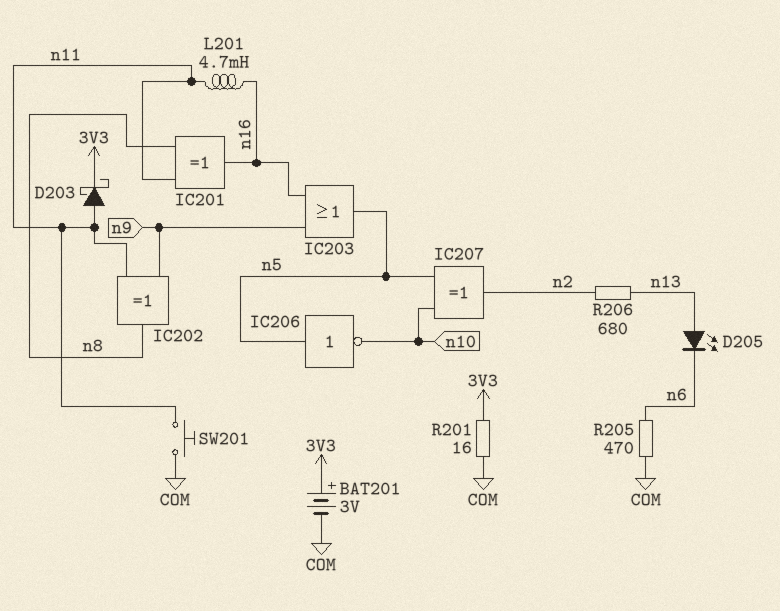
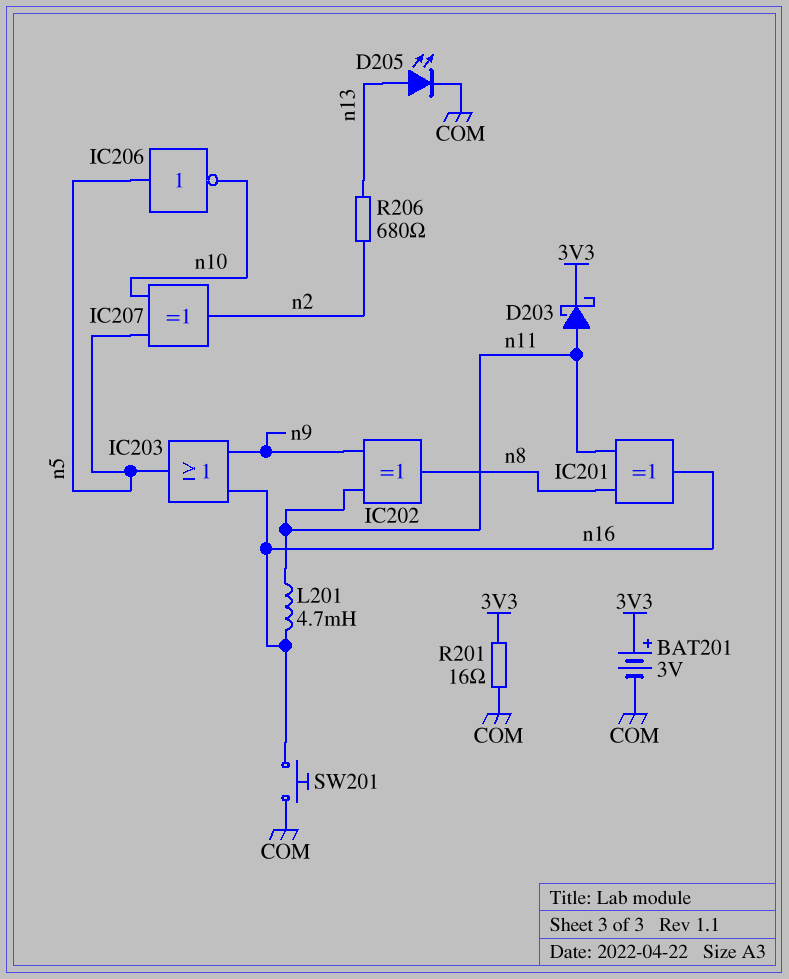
D205: LED (A n13, K n6) -> LED (A n13, K COM)
R205: 470 (COM, n6) -> none
SW201: button (COM, n11) -> button (COM, n16)

